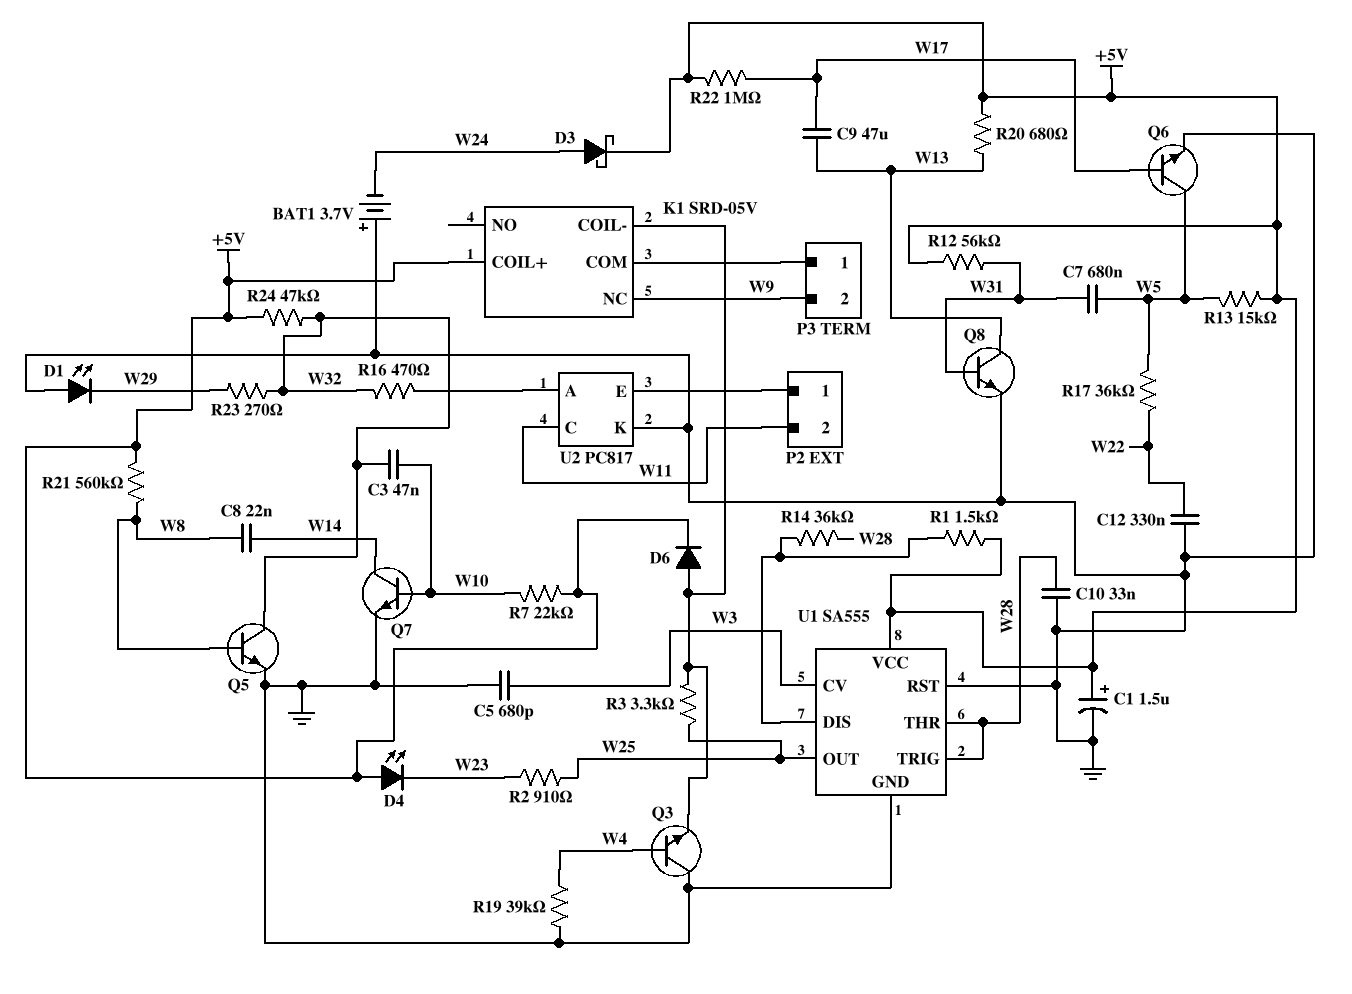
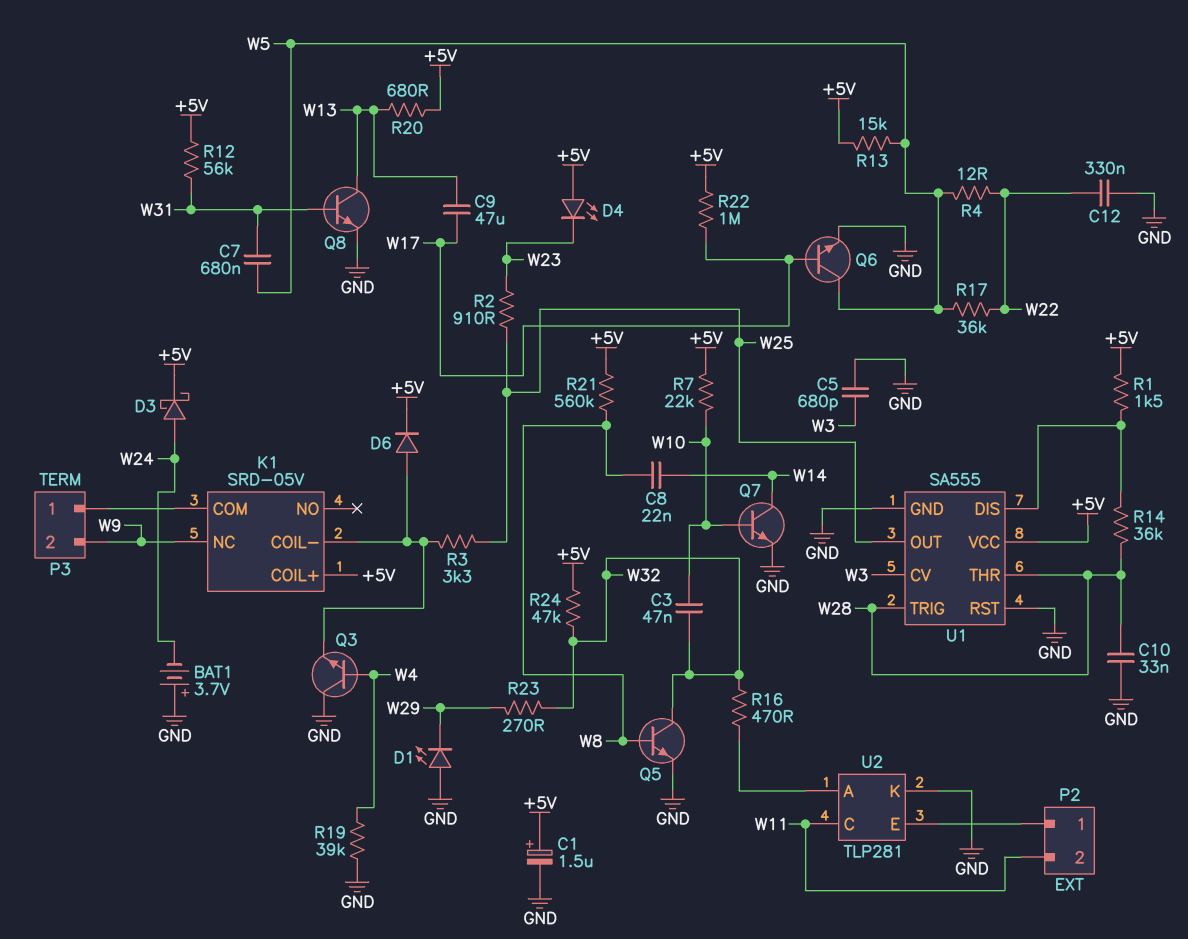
R4: none -> 12 (W5, W22)
U2: PC817 -> TLP281

